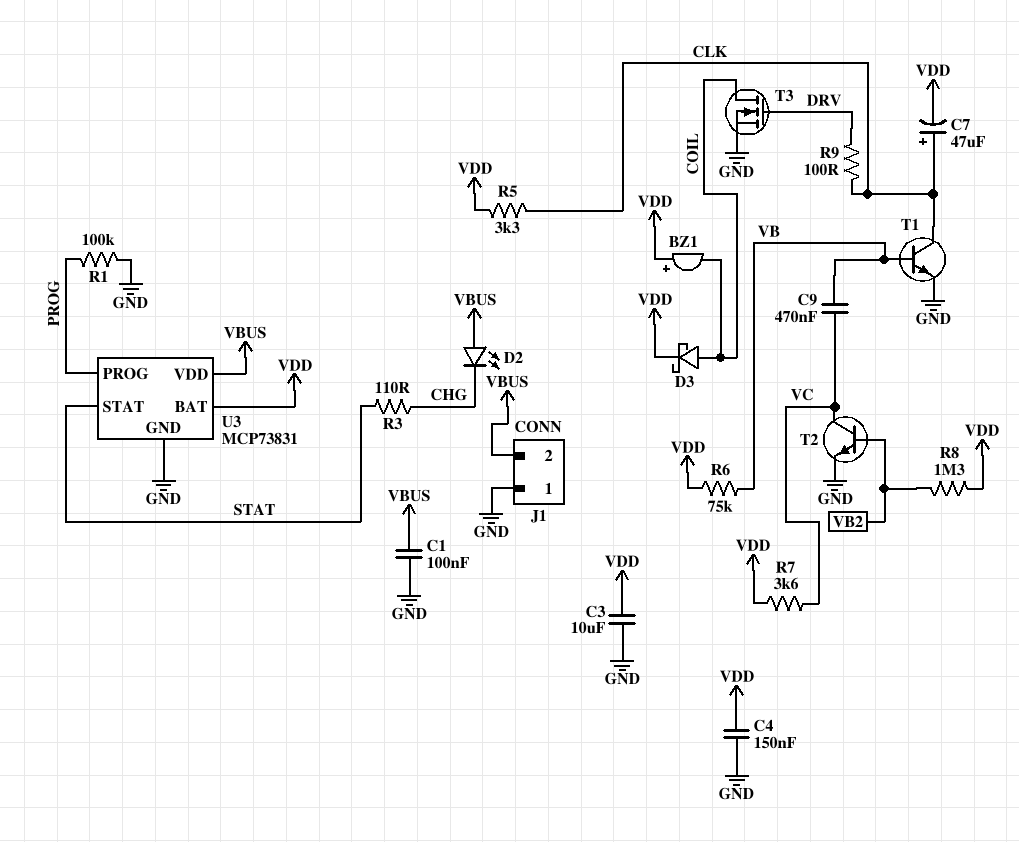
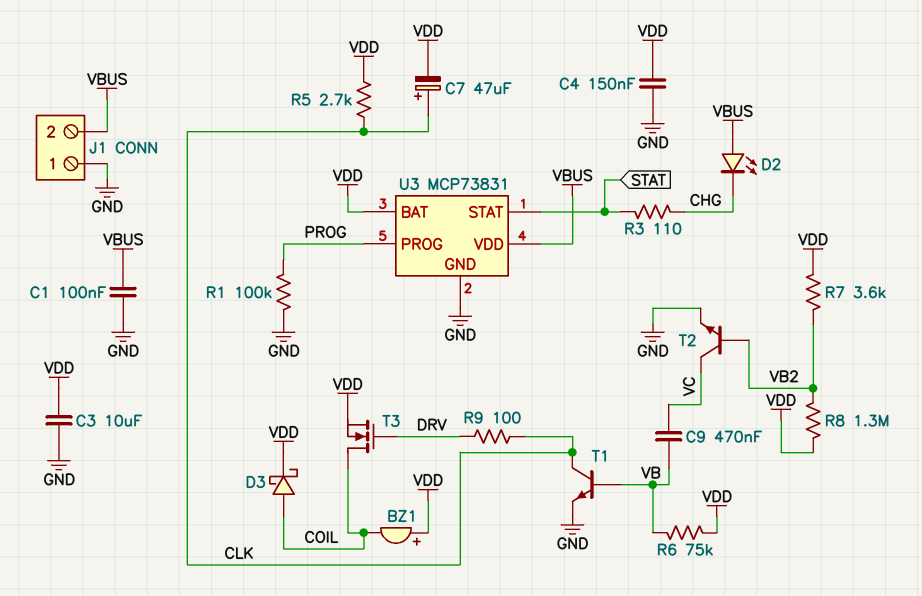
R5: 3.3k (CLK, VDD) -> 2.7k (CLK, VDD)
R7: 3.6k (VC, VDD) -> 3.6k (VB2, VDD)
T3: NMOS (G DRV, D COIL, S GND) -> NMOS (G DRV, D COIL, S VDD)

